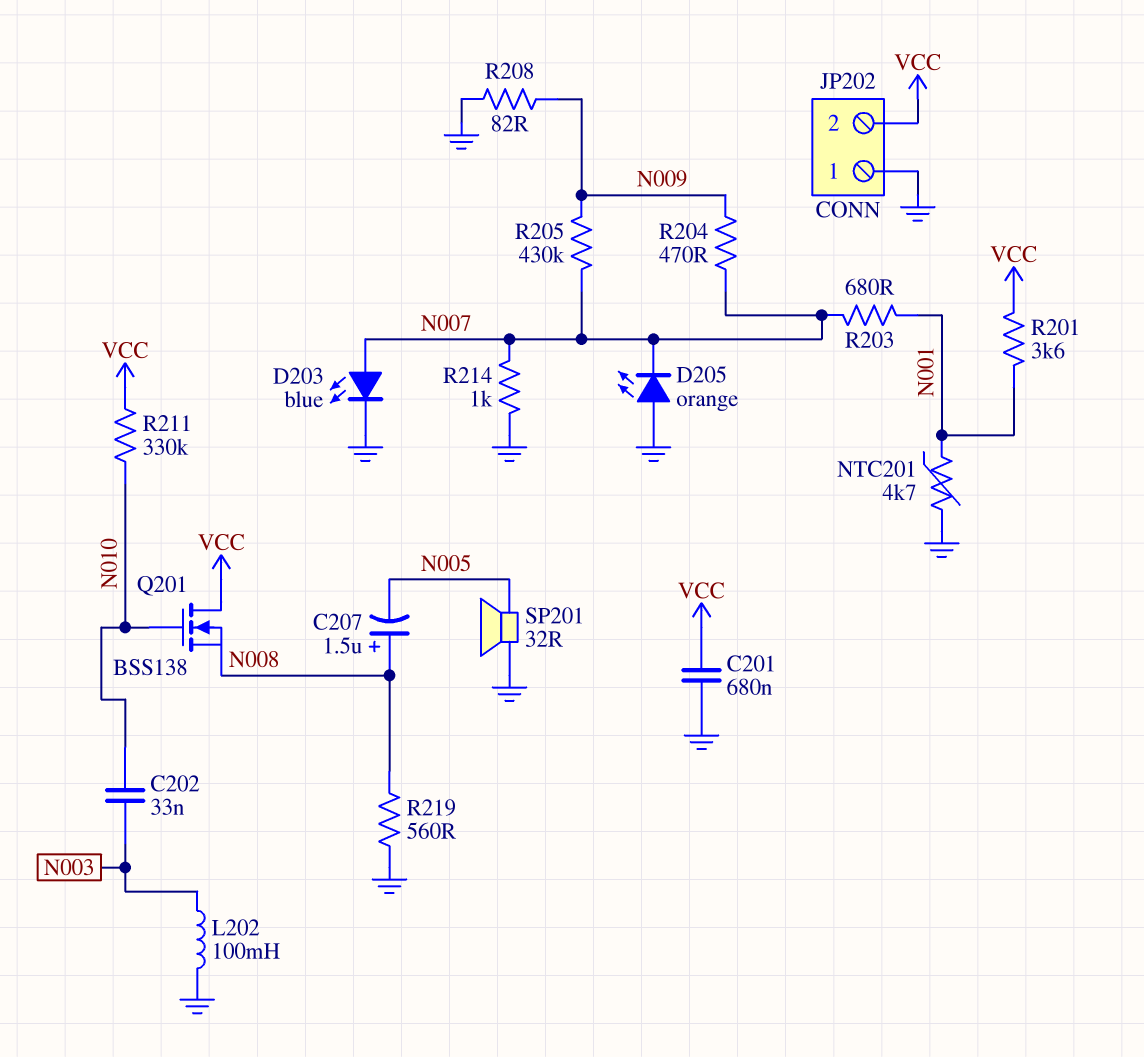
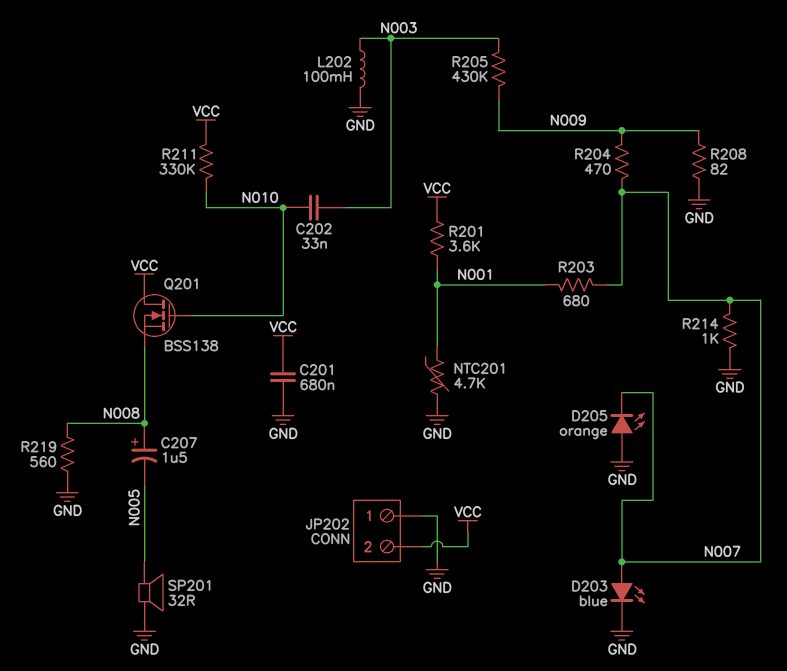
R205: 430k (N007, N009) -> 430k (N003, N009)

